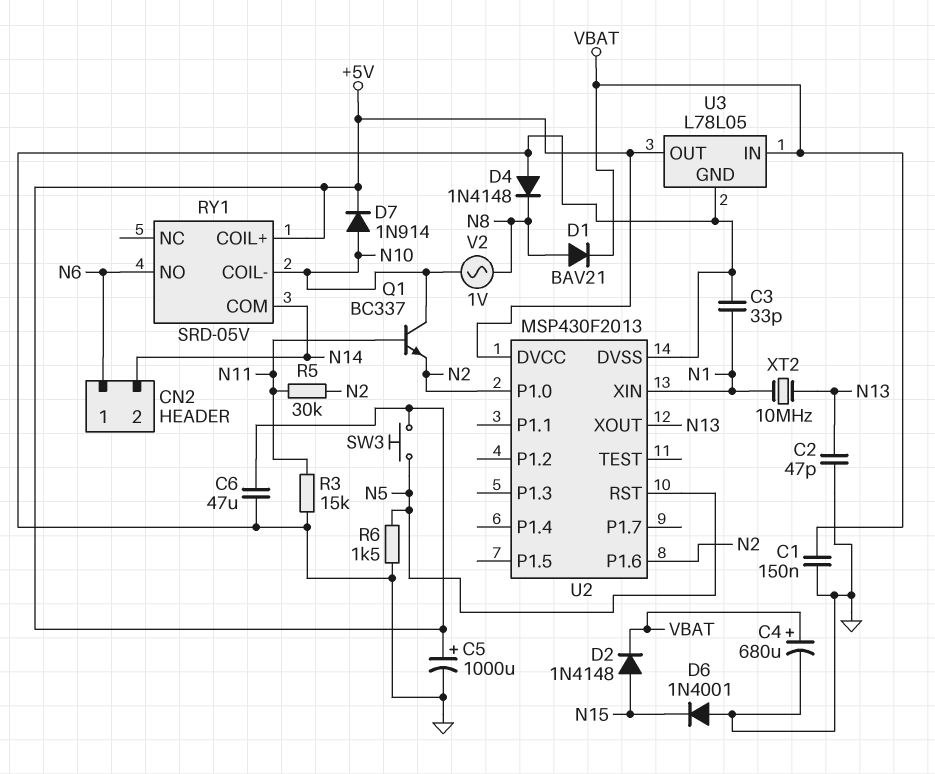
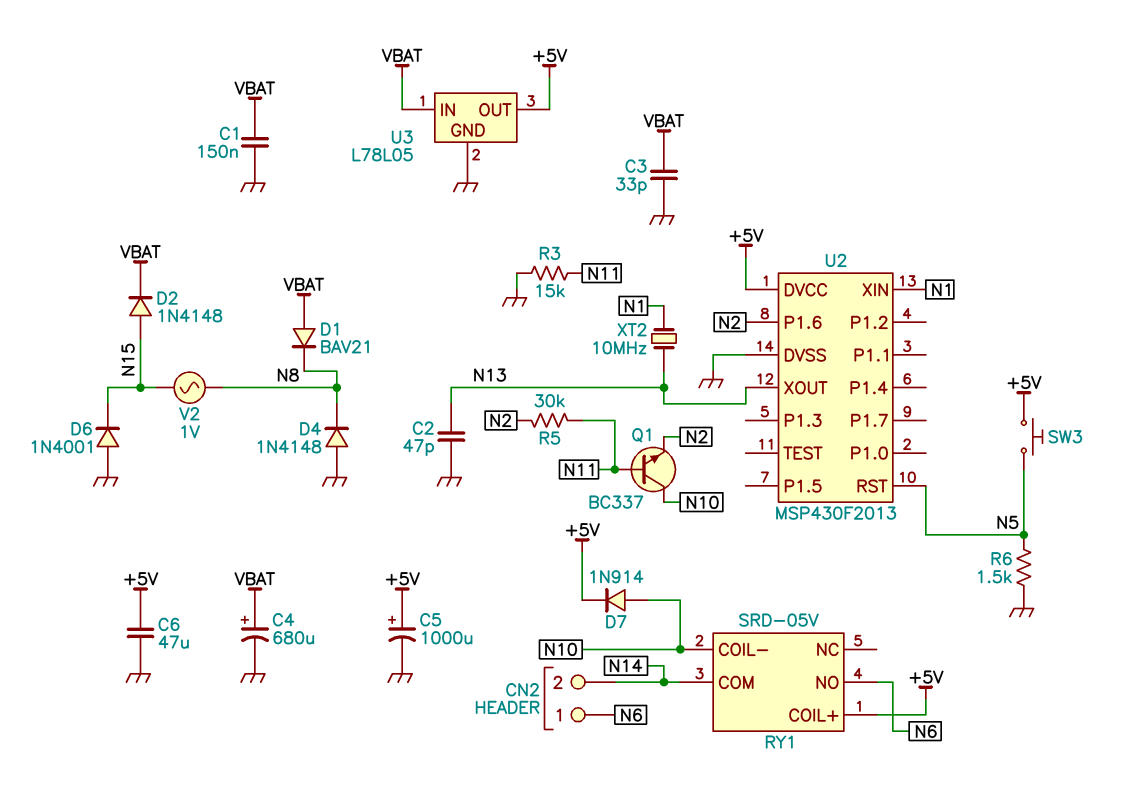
C3: 33pF (GND, N1) -> 33pF (GND, VBAT)
D1: diode BAV21 (A N8, K VBAT) -> diode BAV21 (A VBAT, K N8)
U2 pin P1.0: N2 -> none
V2: AC 1V (N8, N10) -> AC 1V (N8, N15)

